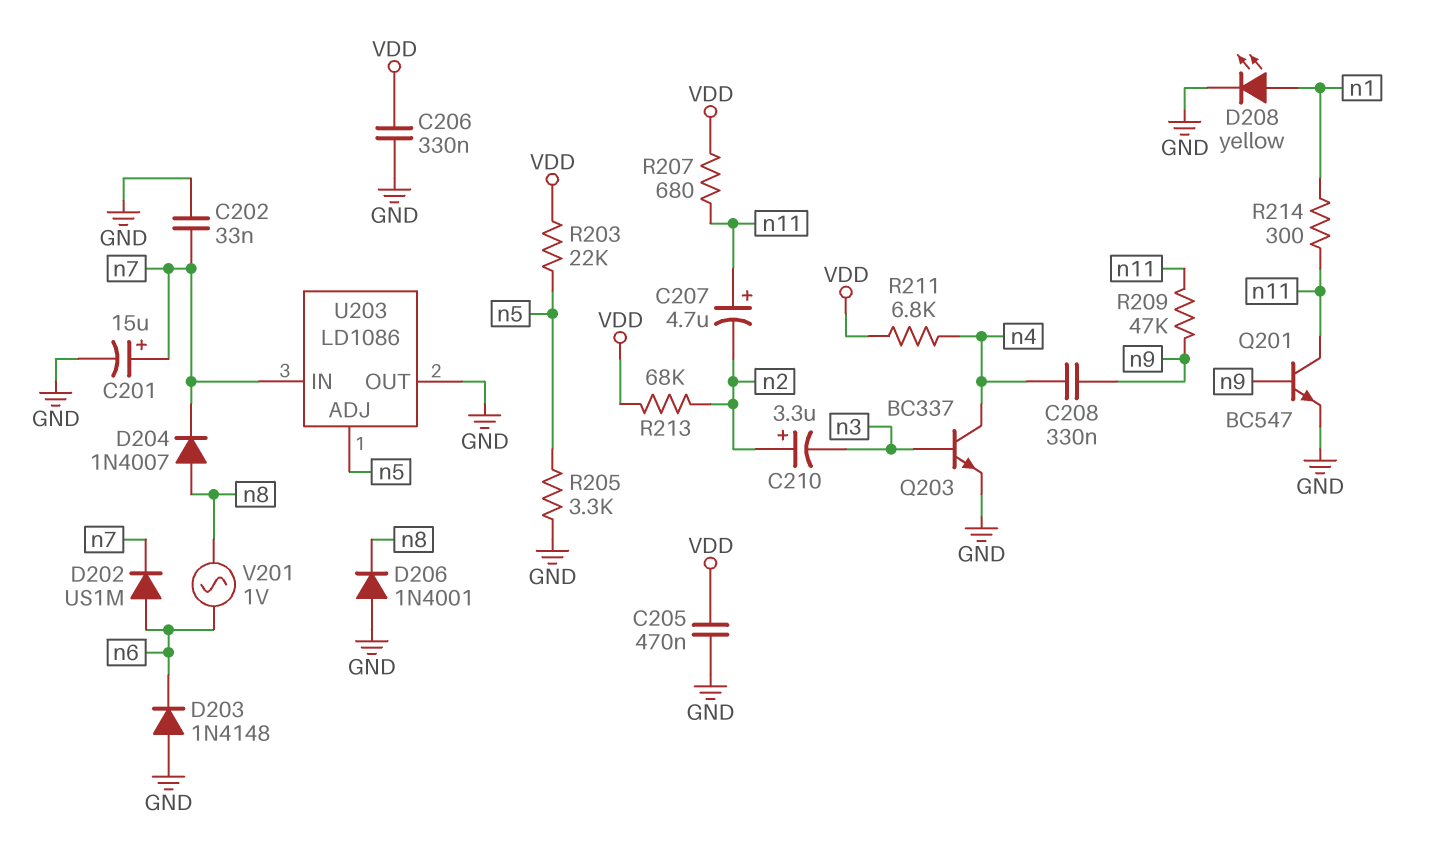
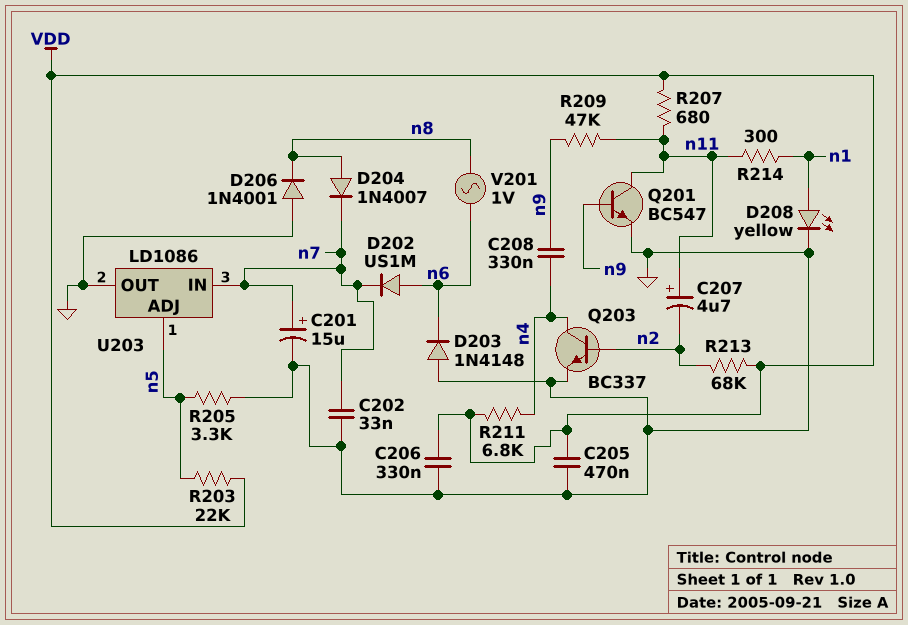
C210: 3.3uF (plus n2, minus n3) -> none
Q203: NPN BC337 (B n3, C n4, E GND) -> NPN BC337 (B n2, C n4, E GND)

